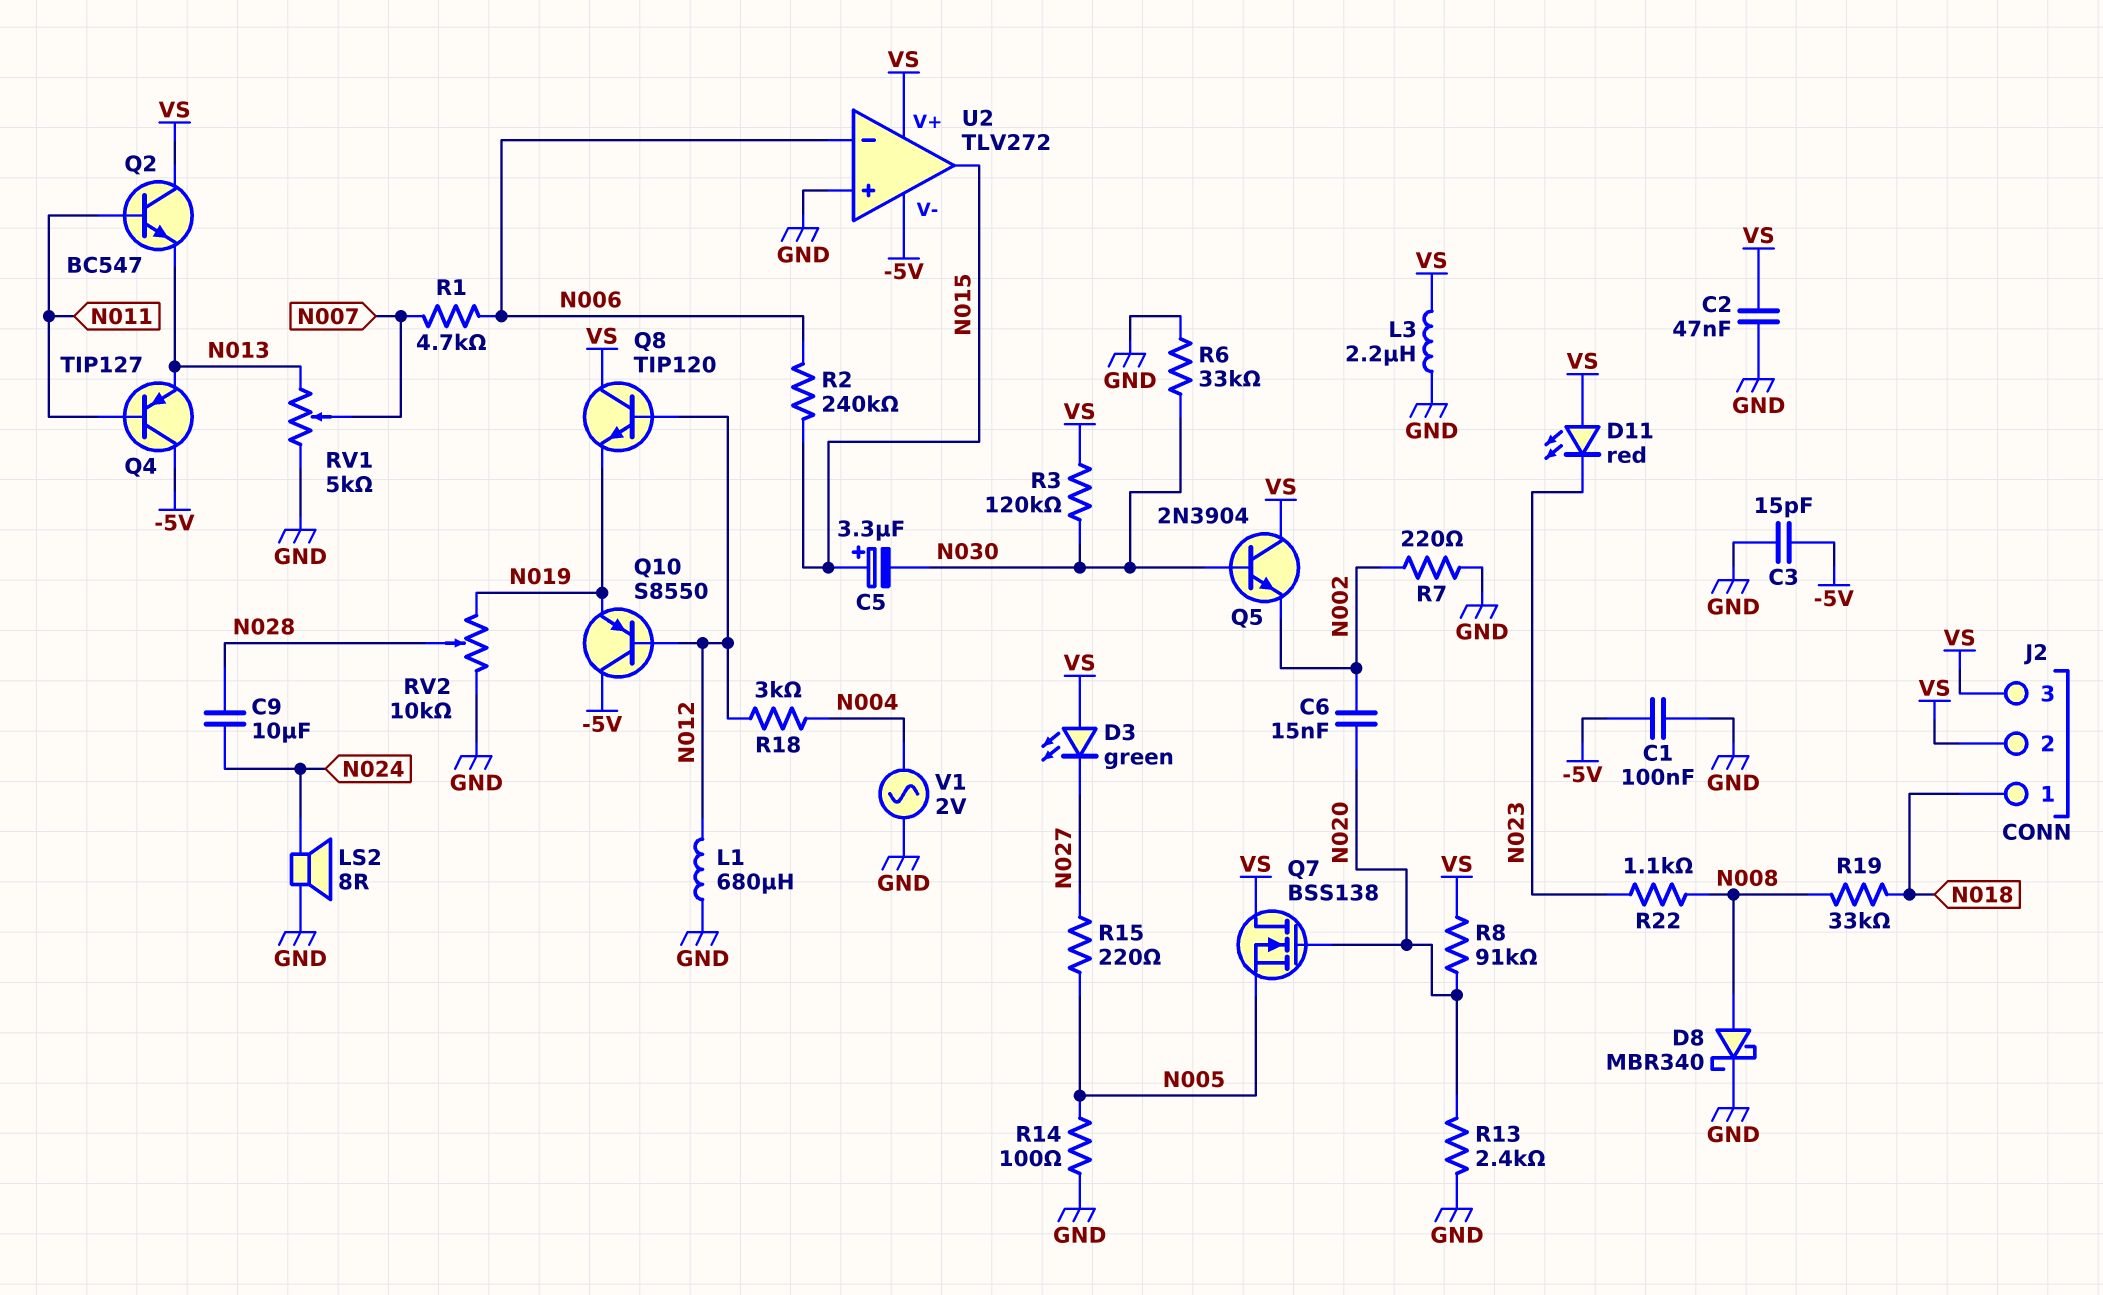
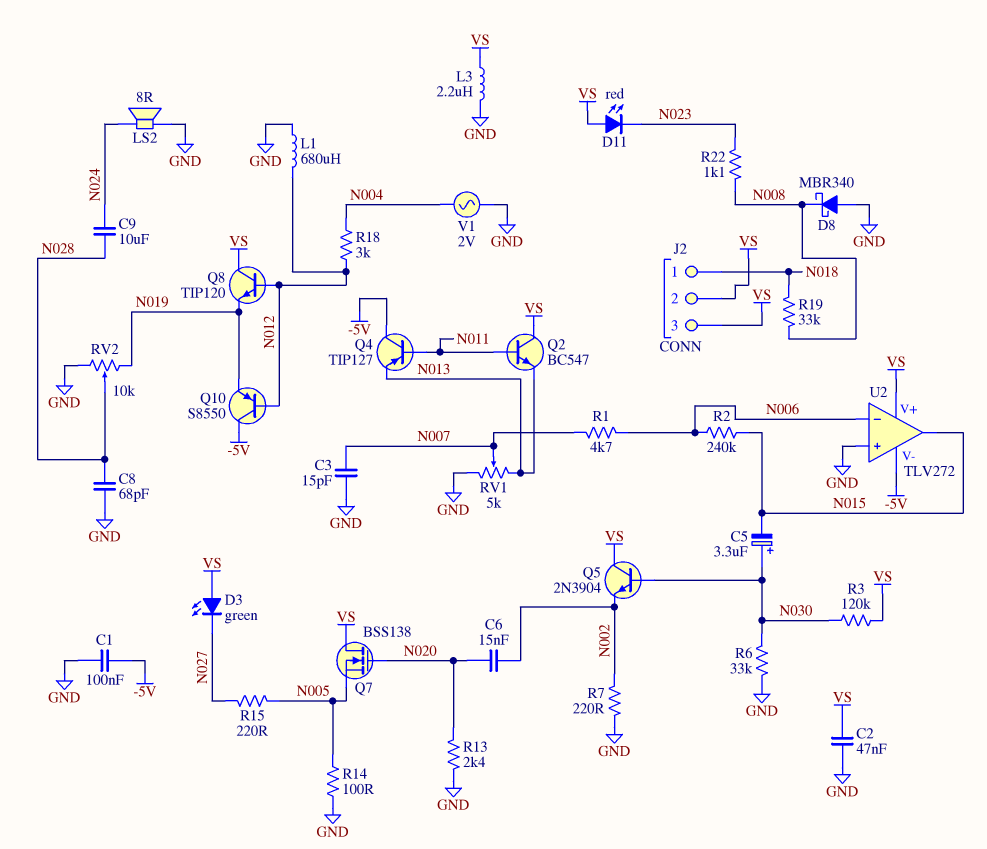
C3: 15pF (-5V, GND) -> 15pF (GND, N007)
C5: 3.3uF (plus N015, minus N030) -> 3.3uF (plus N030, minus N015)
C8: none -> 68pF (GND, N028)
D8: schottky MBR340 (A N008, K GND) -> schottky MBR340 (A GND, K N008)
R8: 91k (N020, VS) -> none

